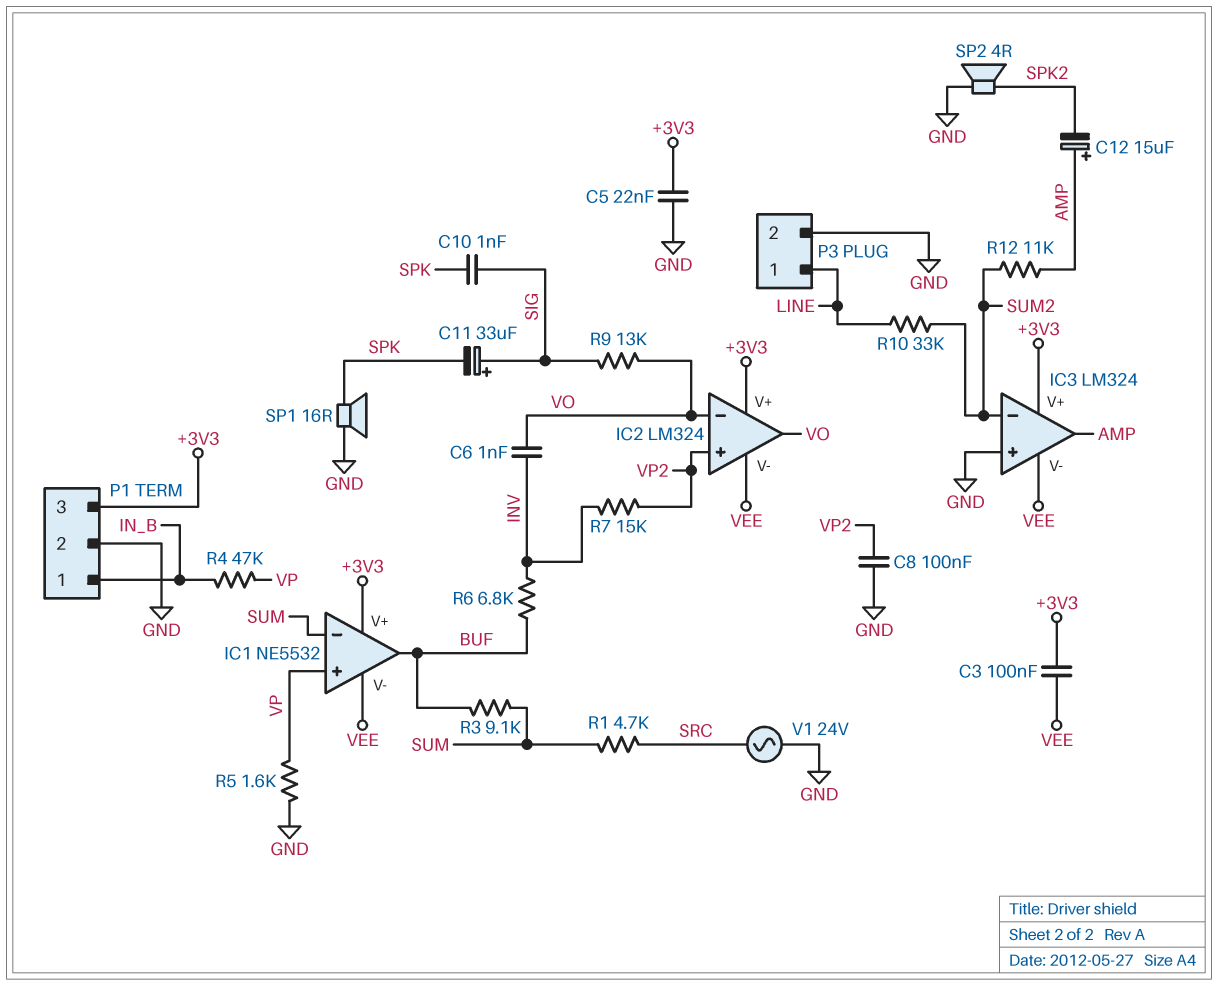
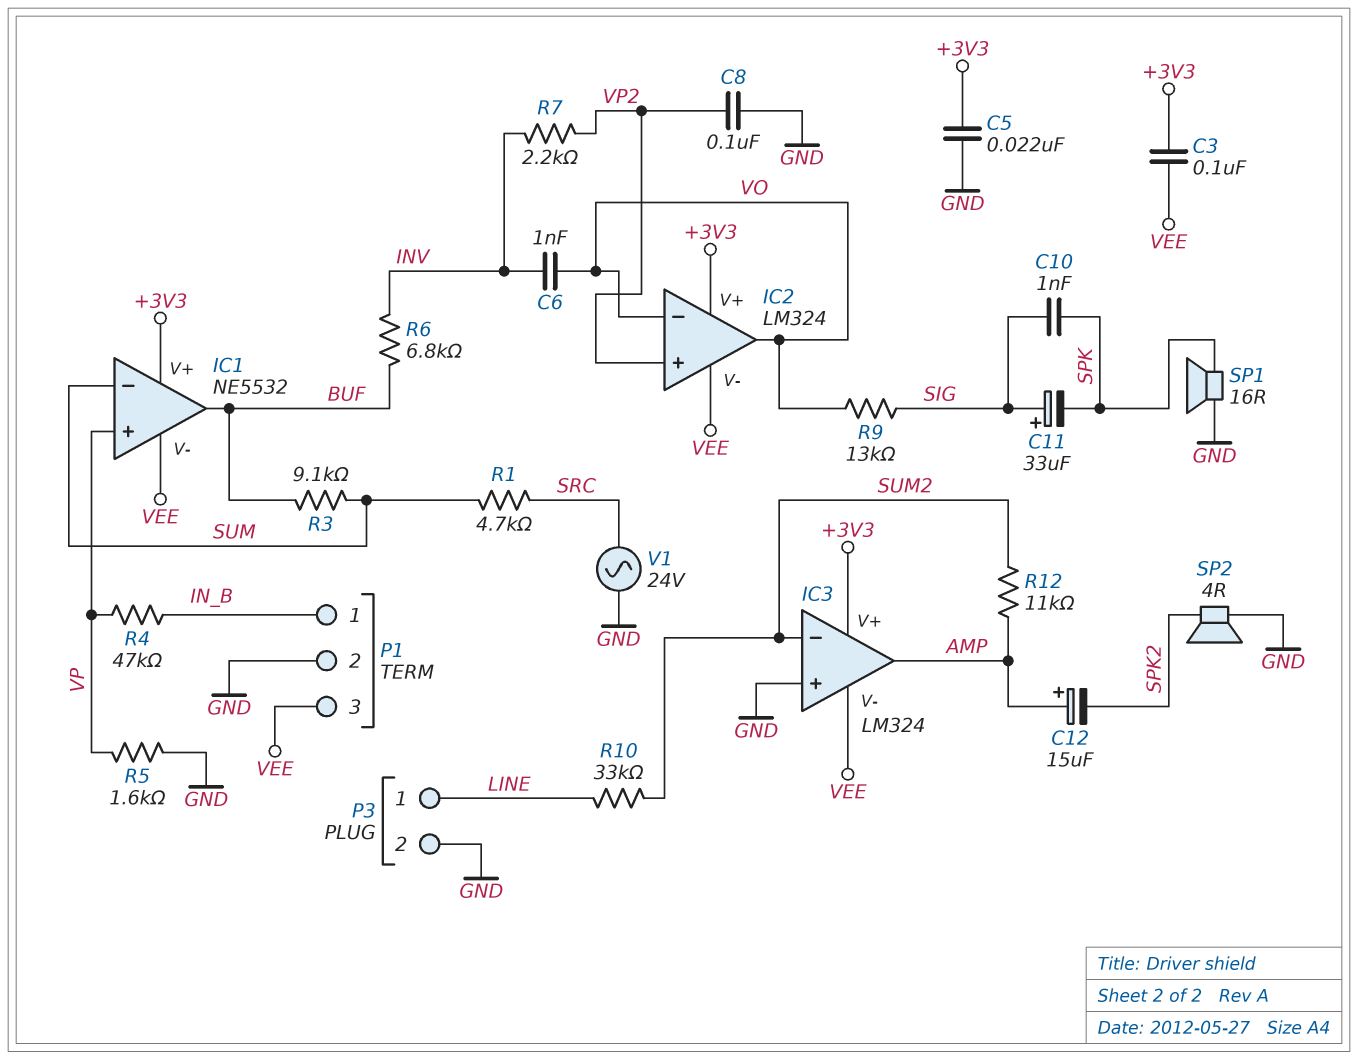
P1 pin 3: +3V3 -> VEE
R7: 15k (INV, VP2) -> 2.2k (INV, VP2)

